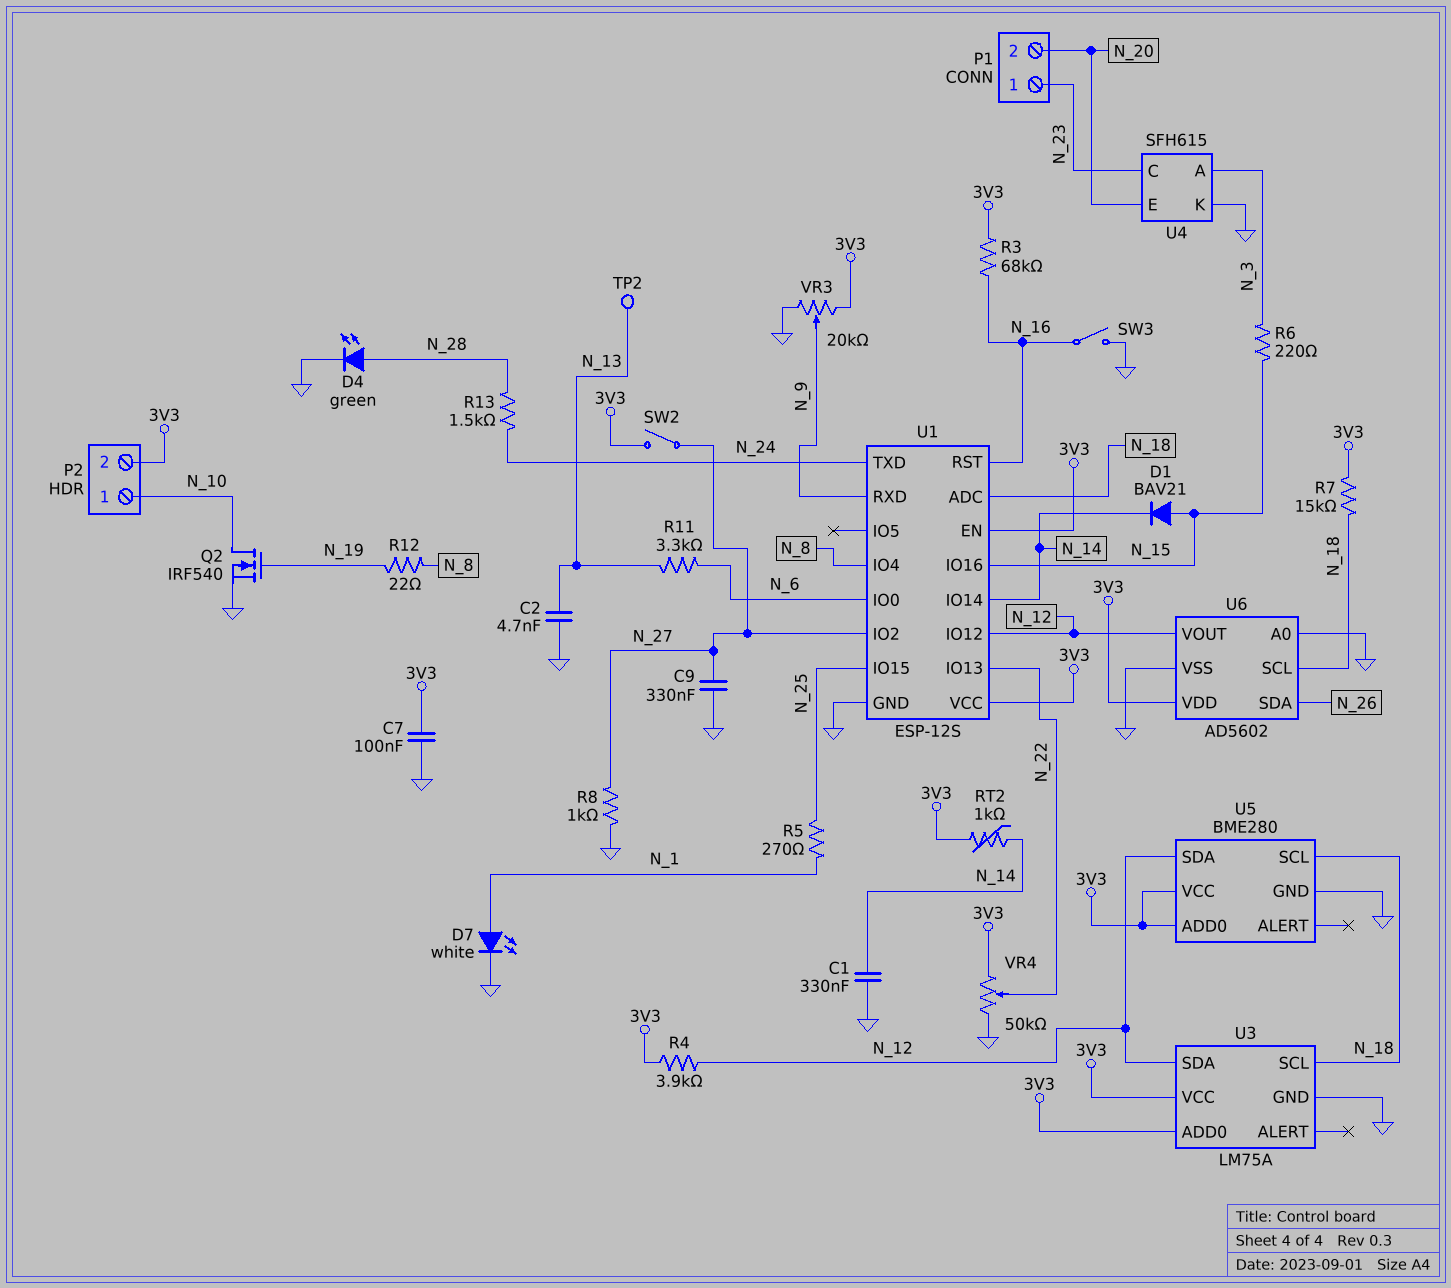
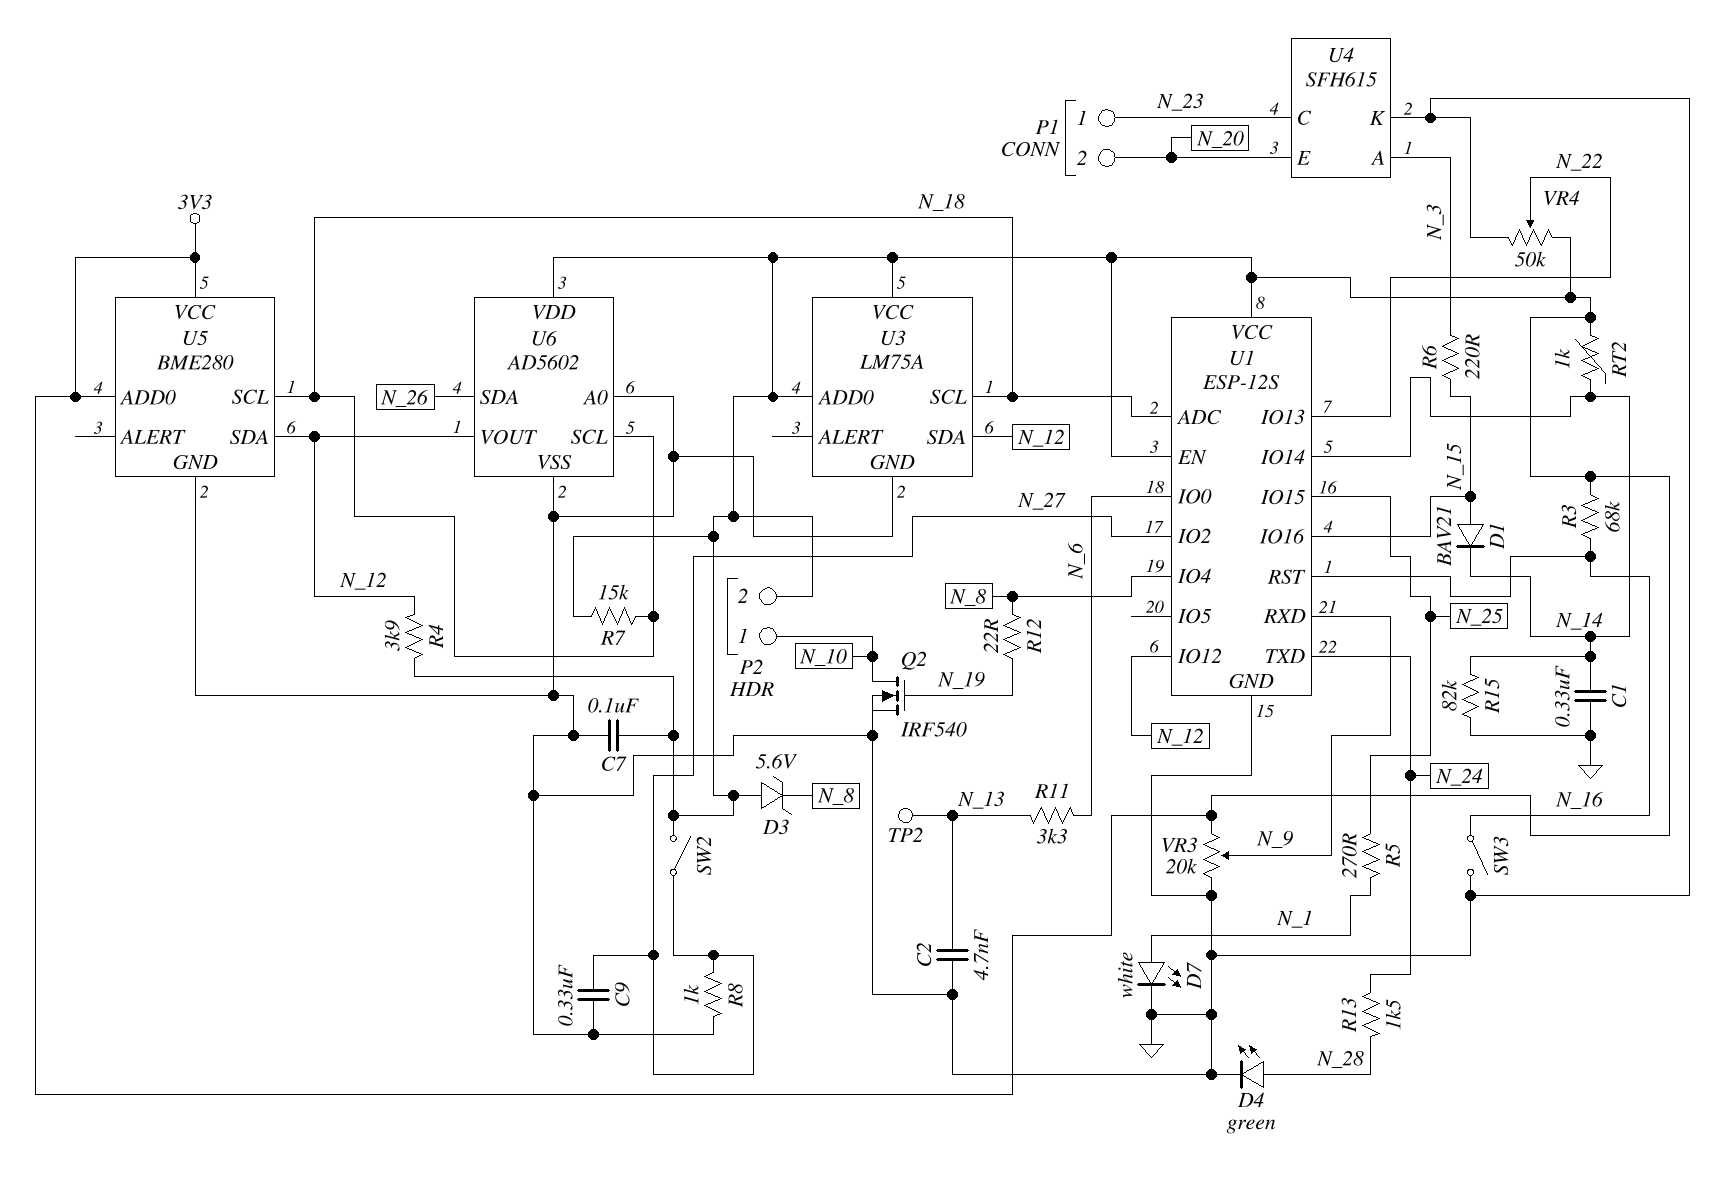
D3: none -> zener 5.6V (A 3V3, K N_8)
R15: none -> 82k (GND, N_14)

